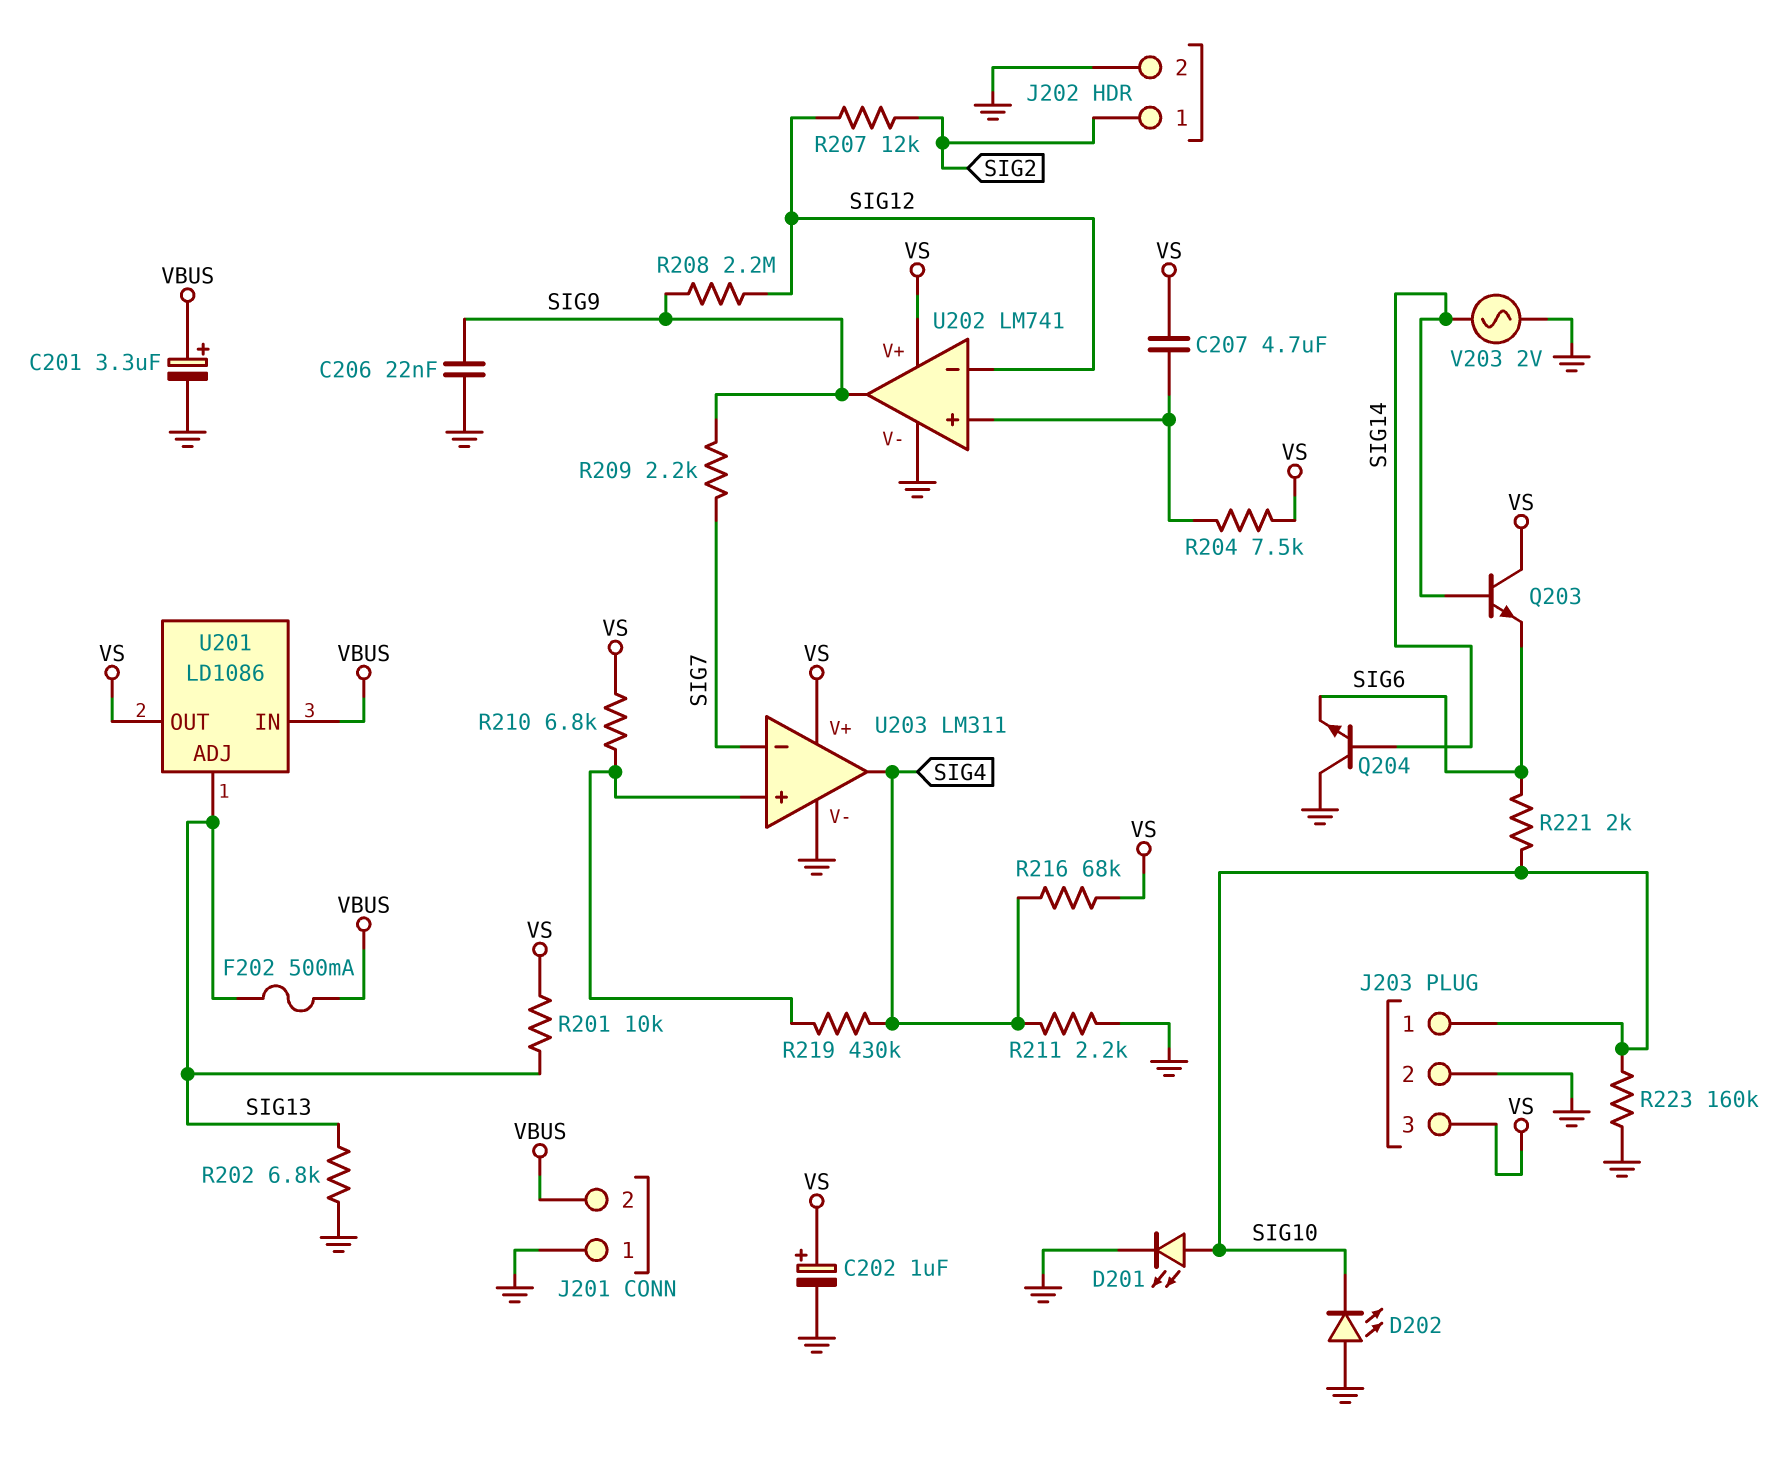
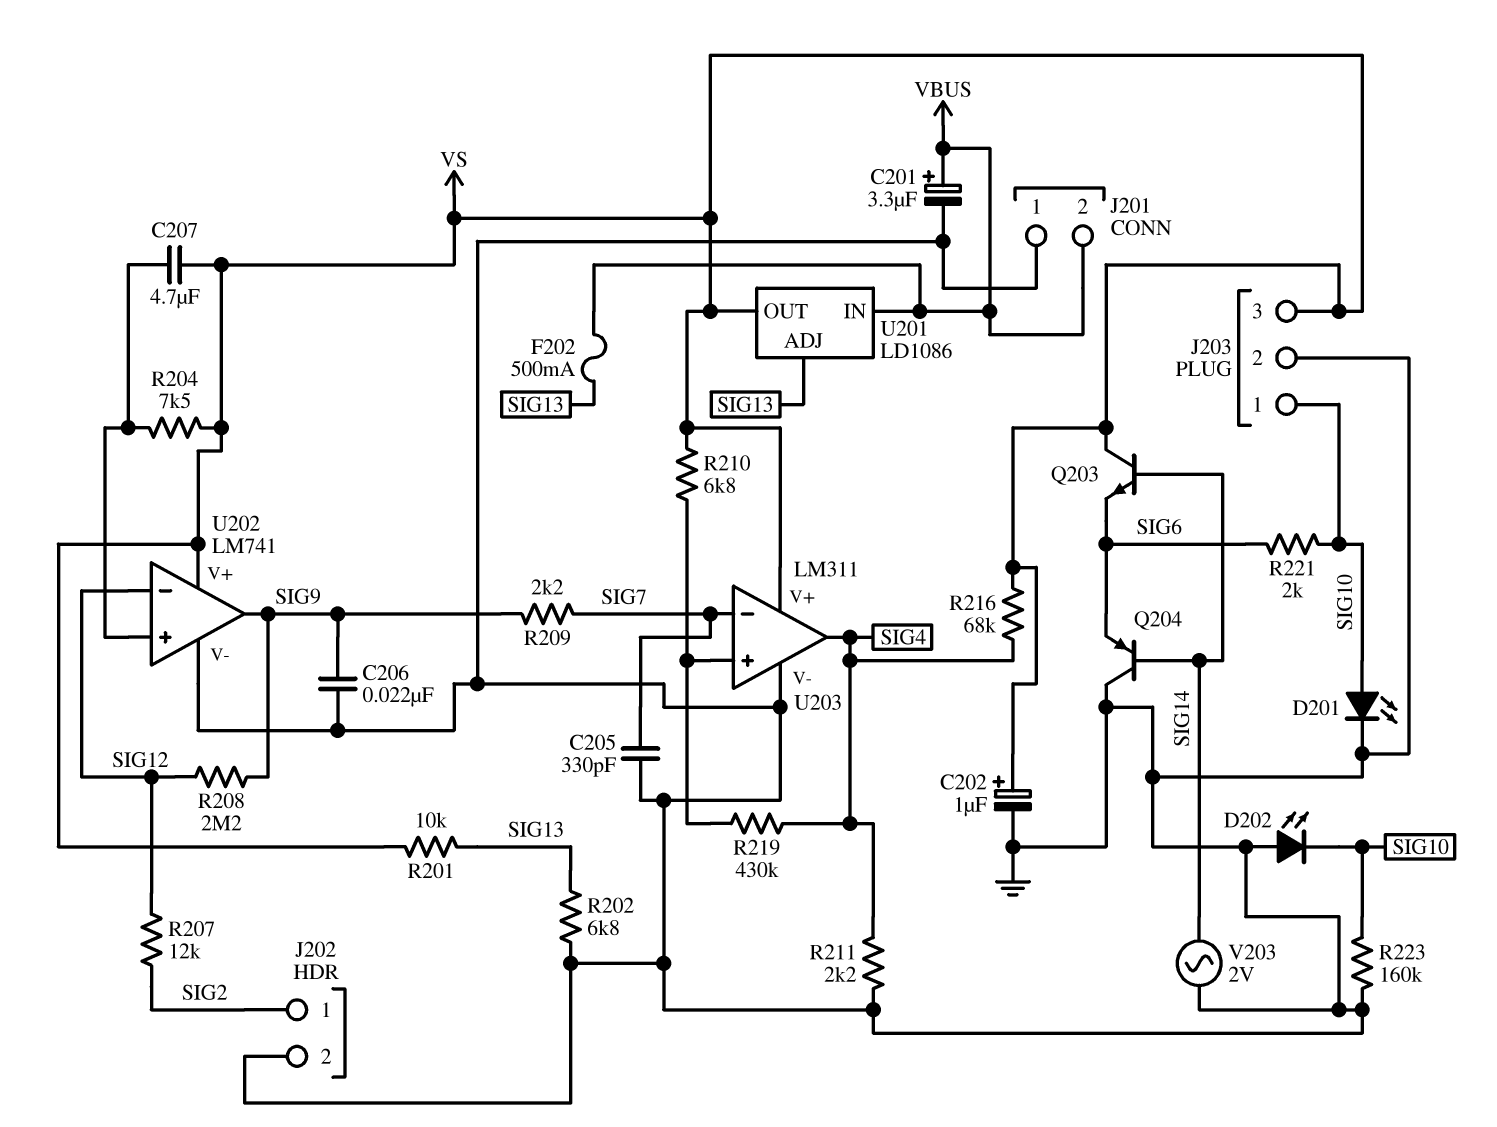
C205: none -> 330pF (GND, SIG7)
Q204: NPN (B SIG14, C GND, E SIG6) -> PNP (B SIG14, C GND, E SIG6)

